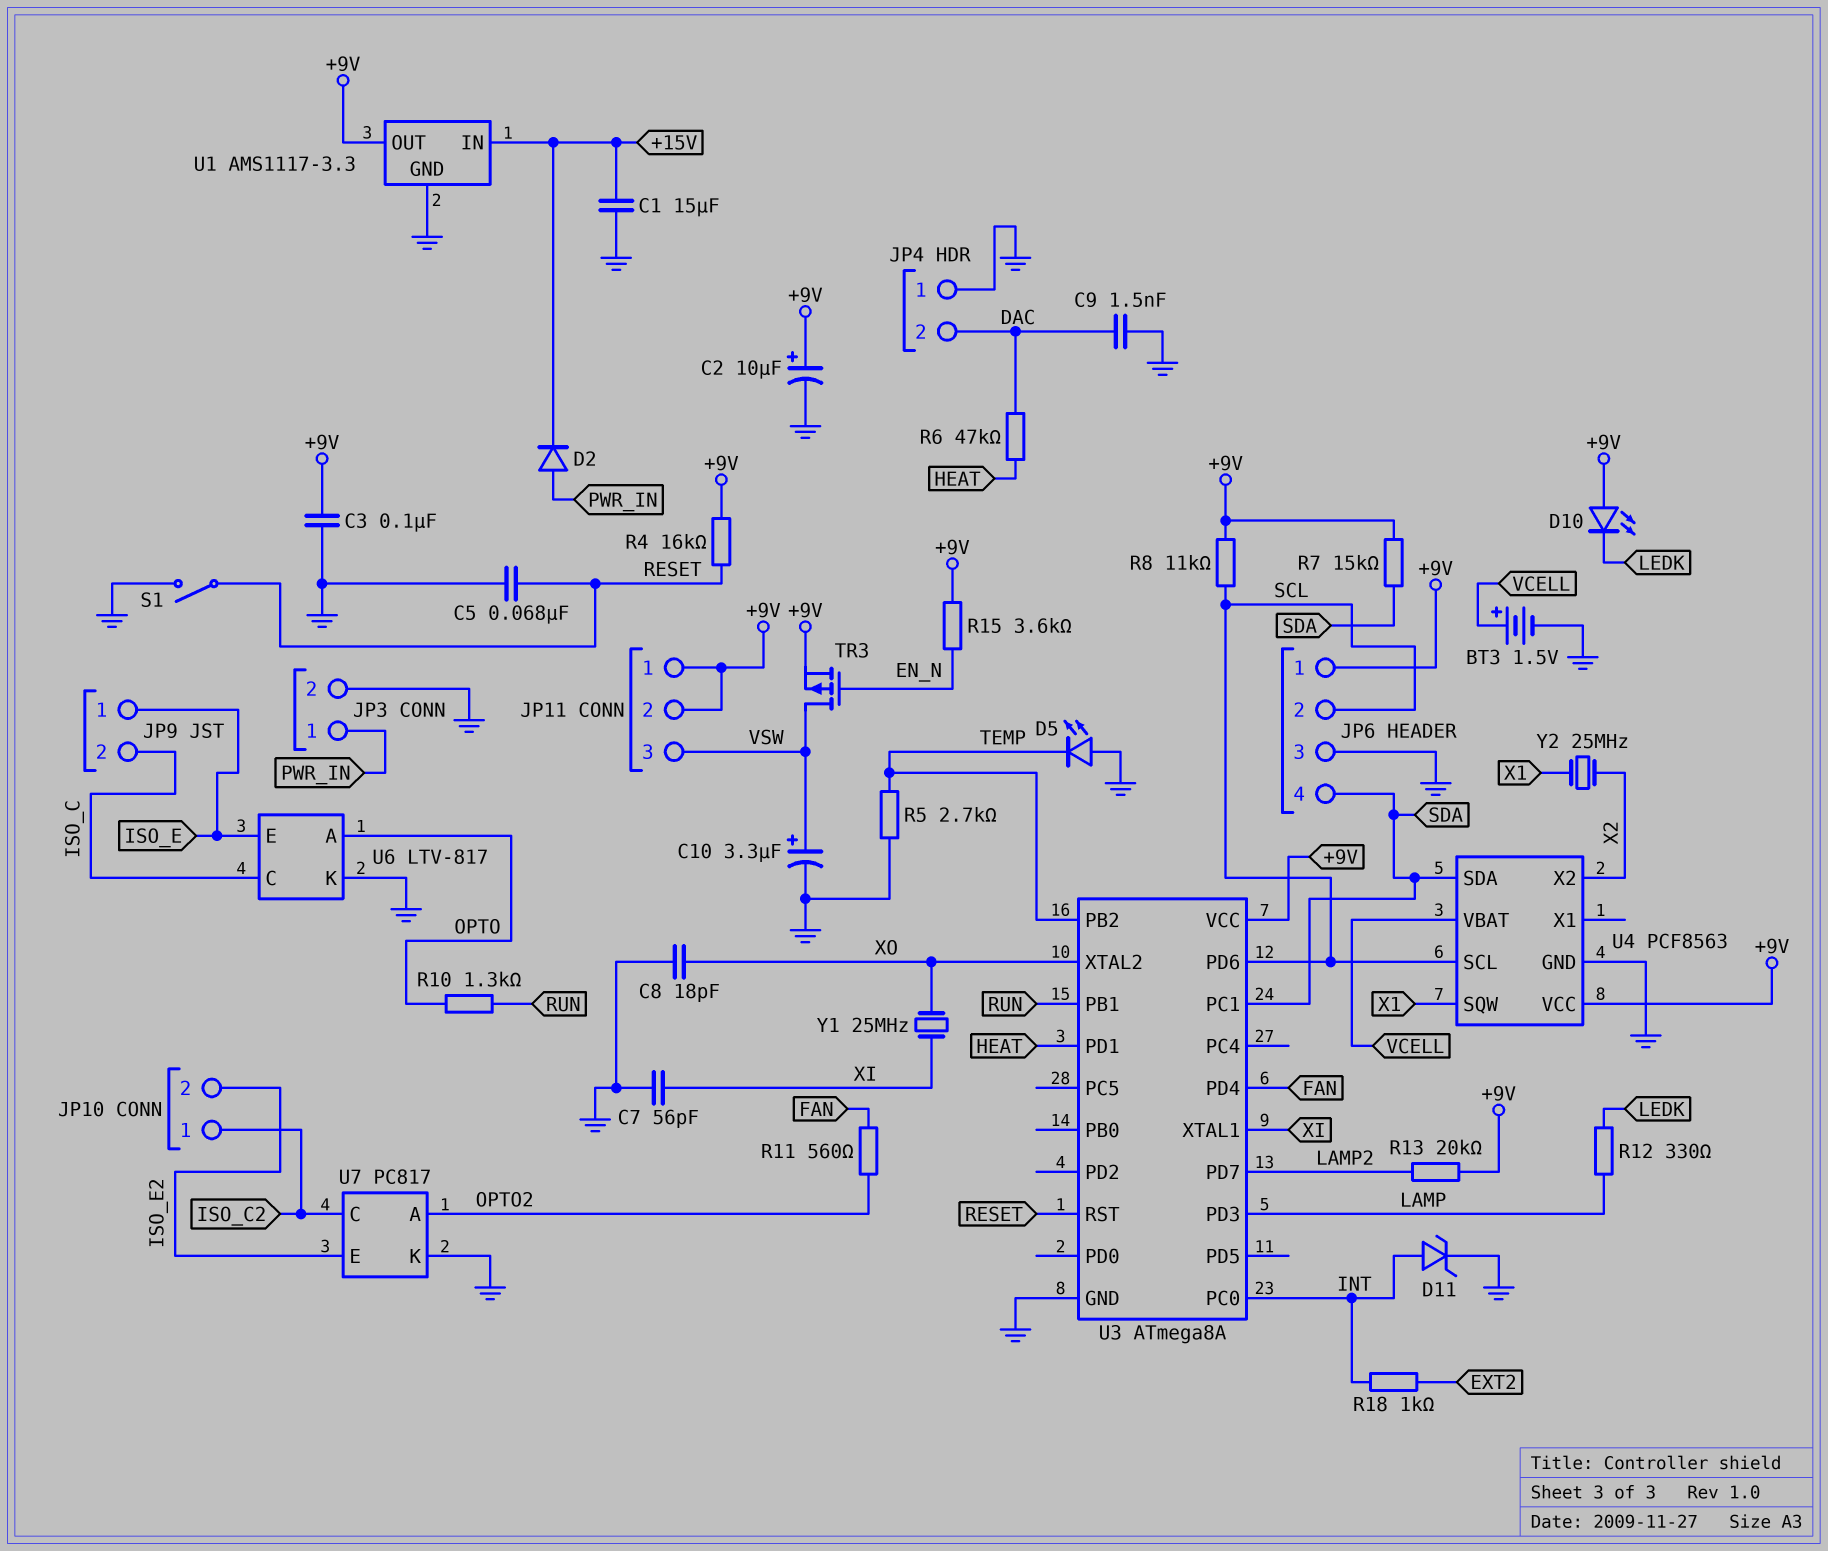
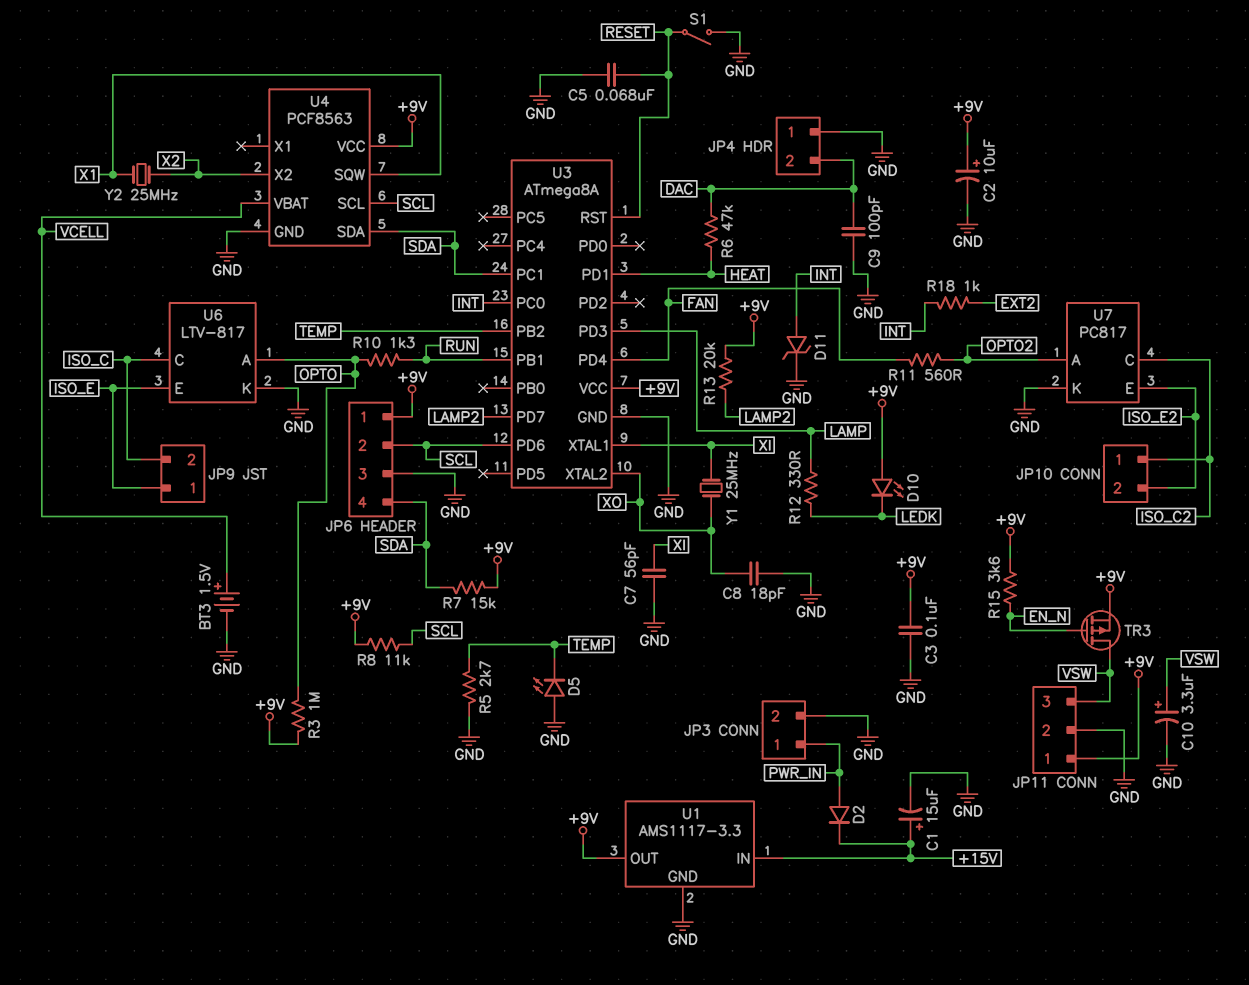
C1: 15uF (+15V, GND) -> 15uF (plus +15V, minus GND)
C9: 1.5nF (DAC, GND) -> 100pF (DAC, GND)
JP11 pin 2: +9V -> GND
R3: none -> 1M (+9V, OPTO)
R4: 16k (+9V, RESET) -> none

